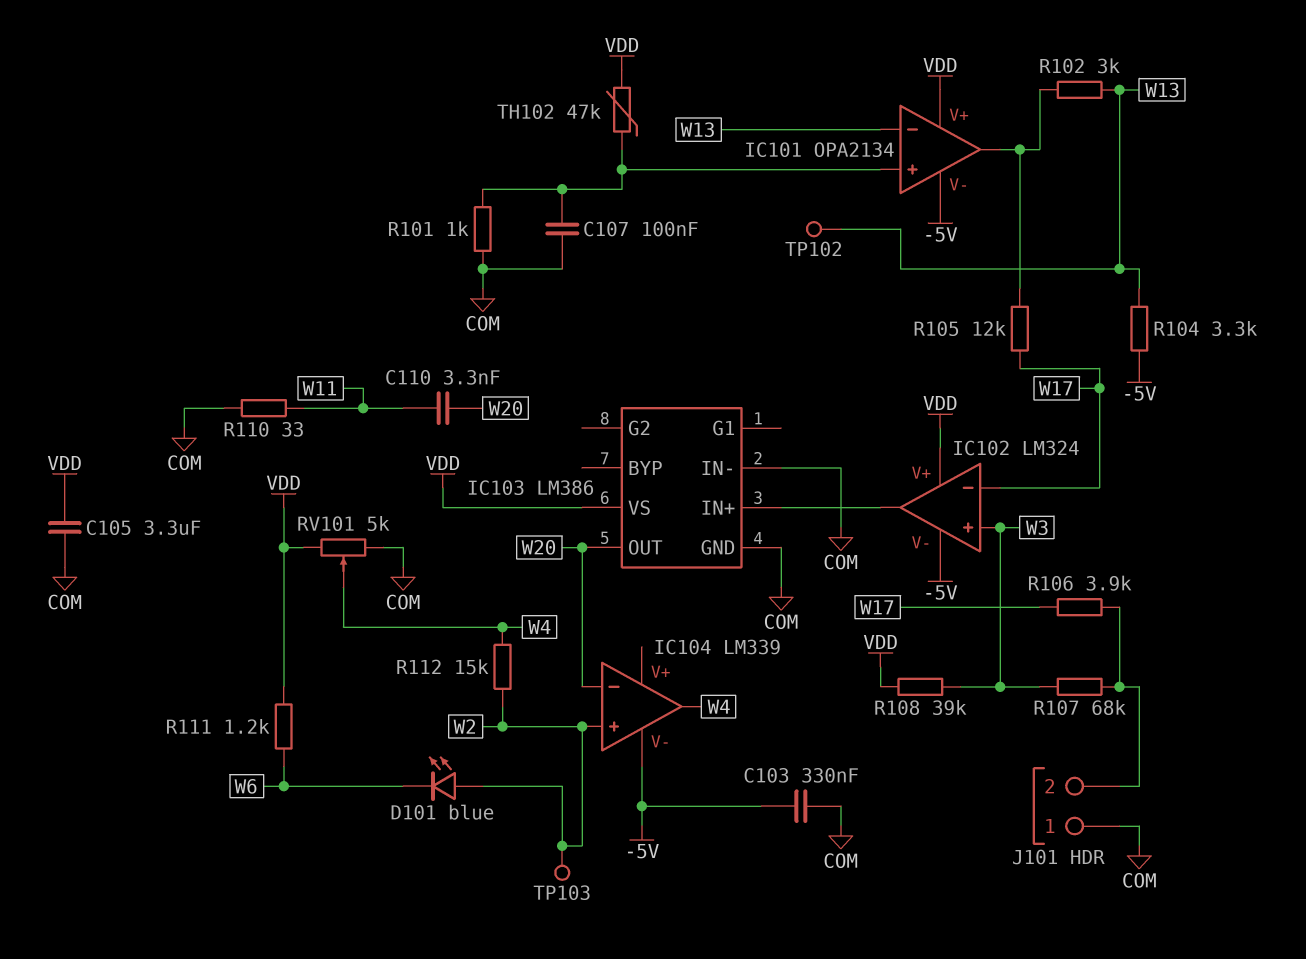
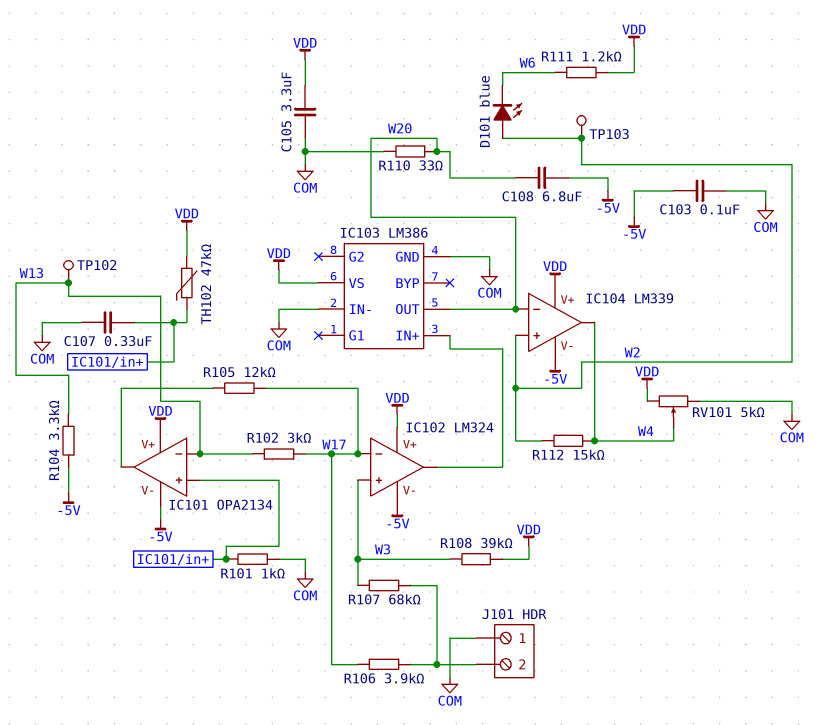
C103: 330nF (-5V, COM) -> 100nF (-5V, COM)
C107: 100nF (COM, IC101/in+) -> 330nF (COM, IC101/in+)
C108: none -> 6.8uF (-5V, W20)
C110: 3.3nF (W11, W20) -> none
IC104 pin V+: none -> VDD
R102: 3k (IC101/out, W13) -> 3k (W13, W17)
R110: 33 (COM, W11) -> 33 (COM, W20)

